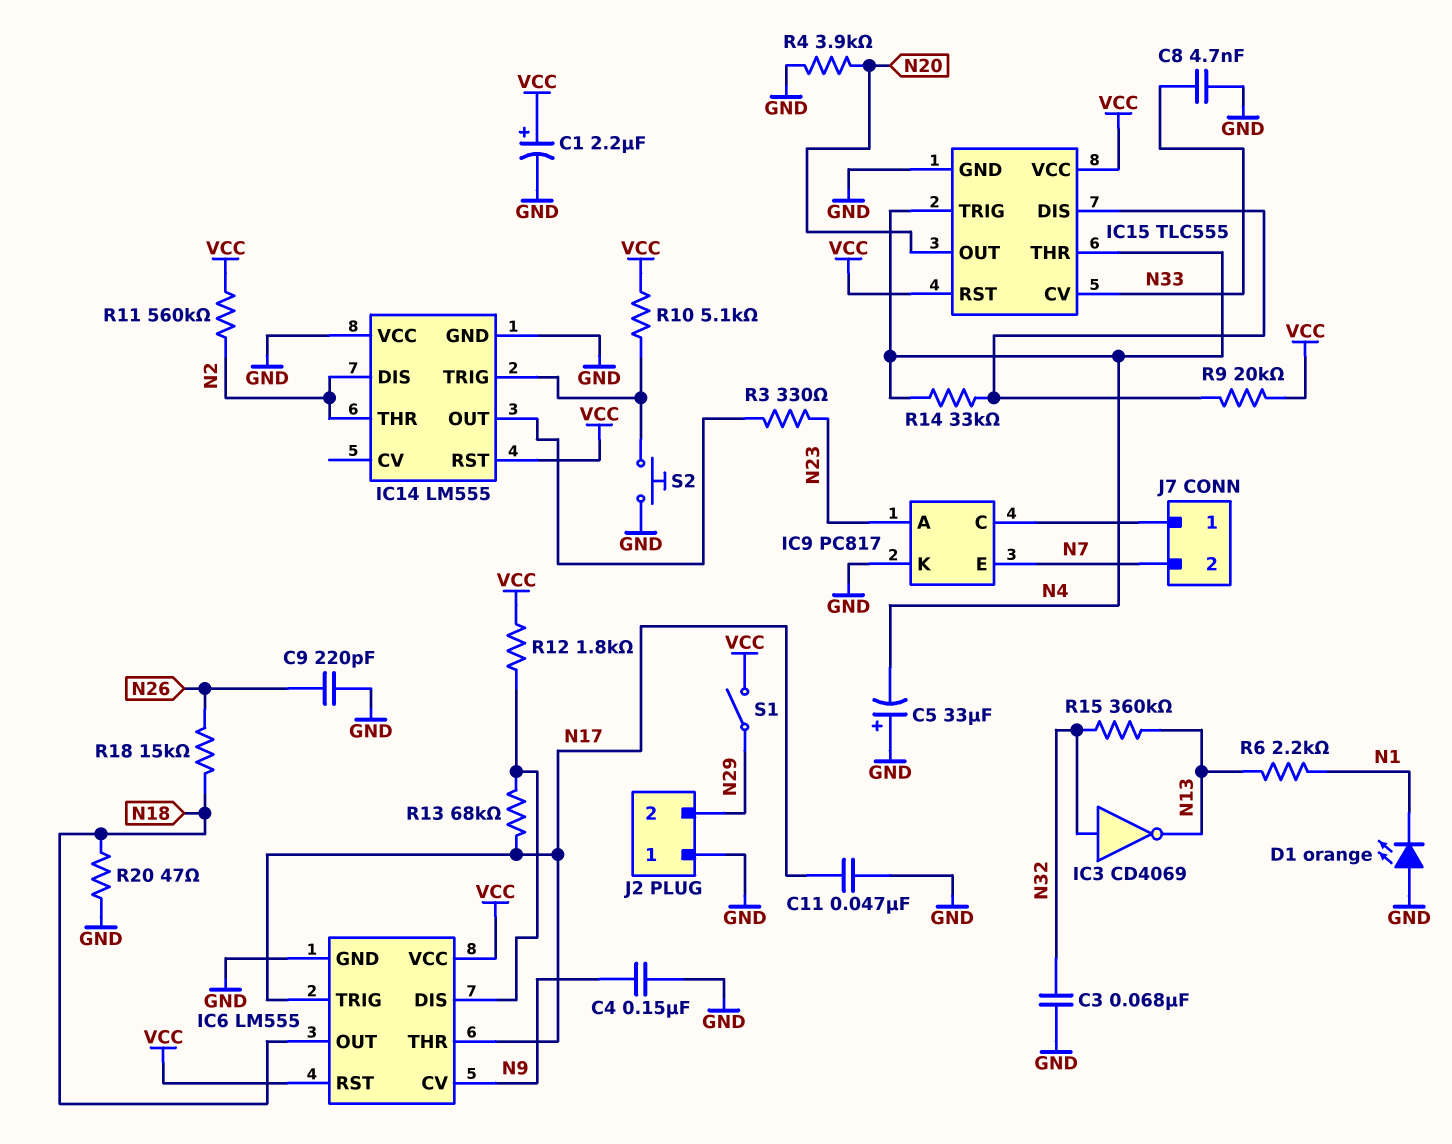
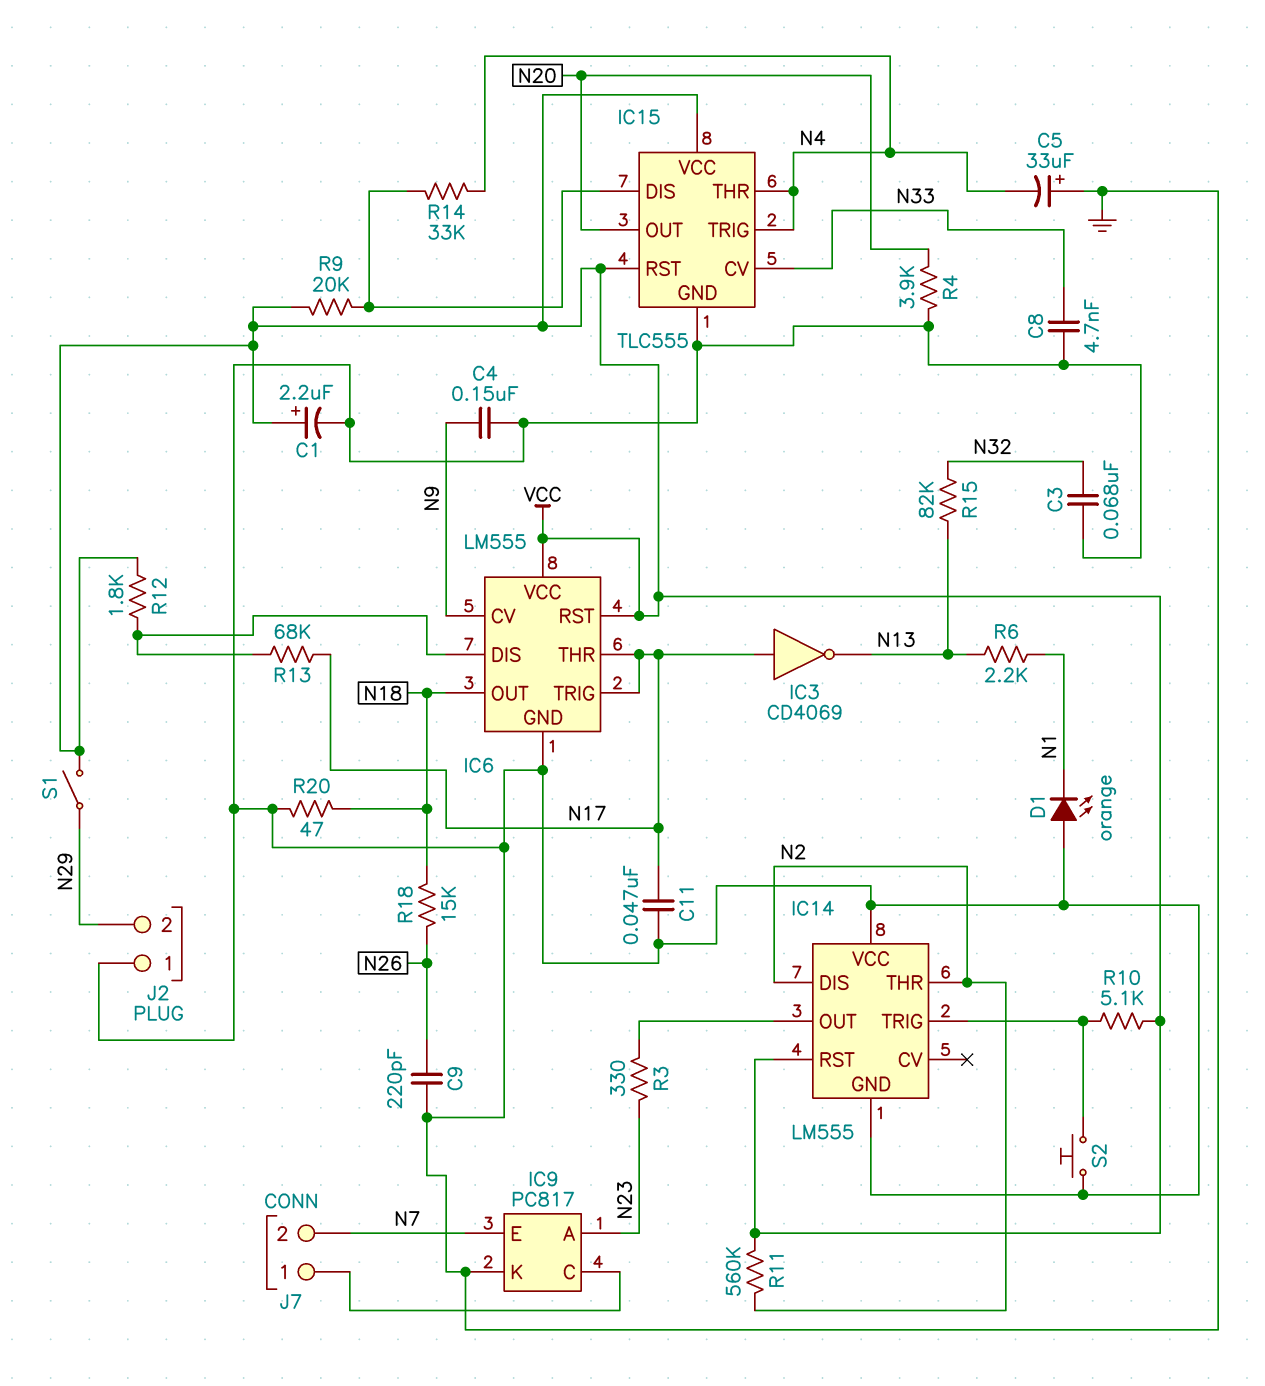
IC3: NOT CD4069 (in N32, out N13) -> NOT CD4069 (in N17, out N13)
R15: 360k (N13, N32) -> 82k (N13, N32)

